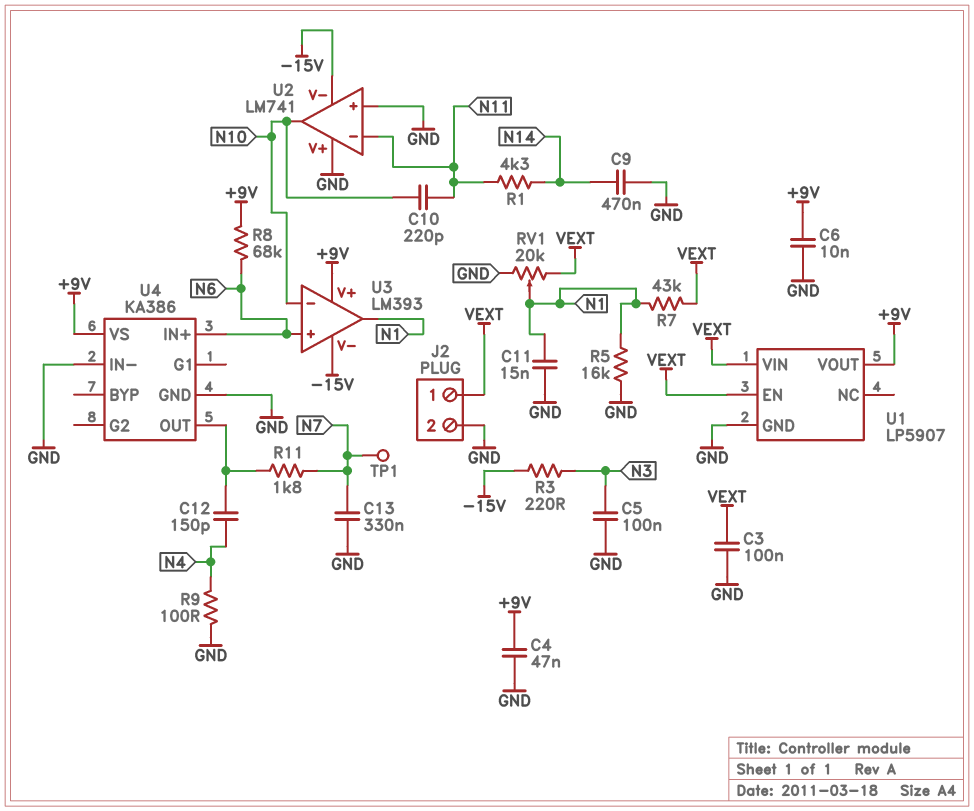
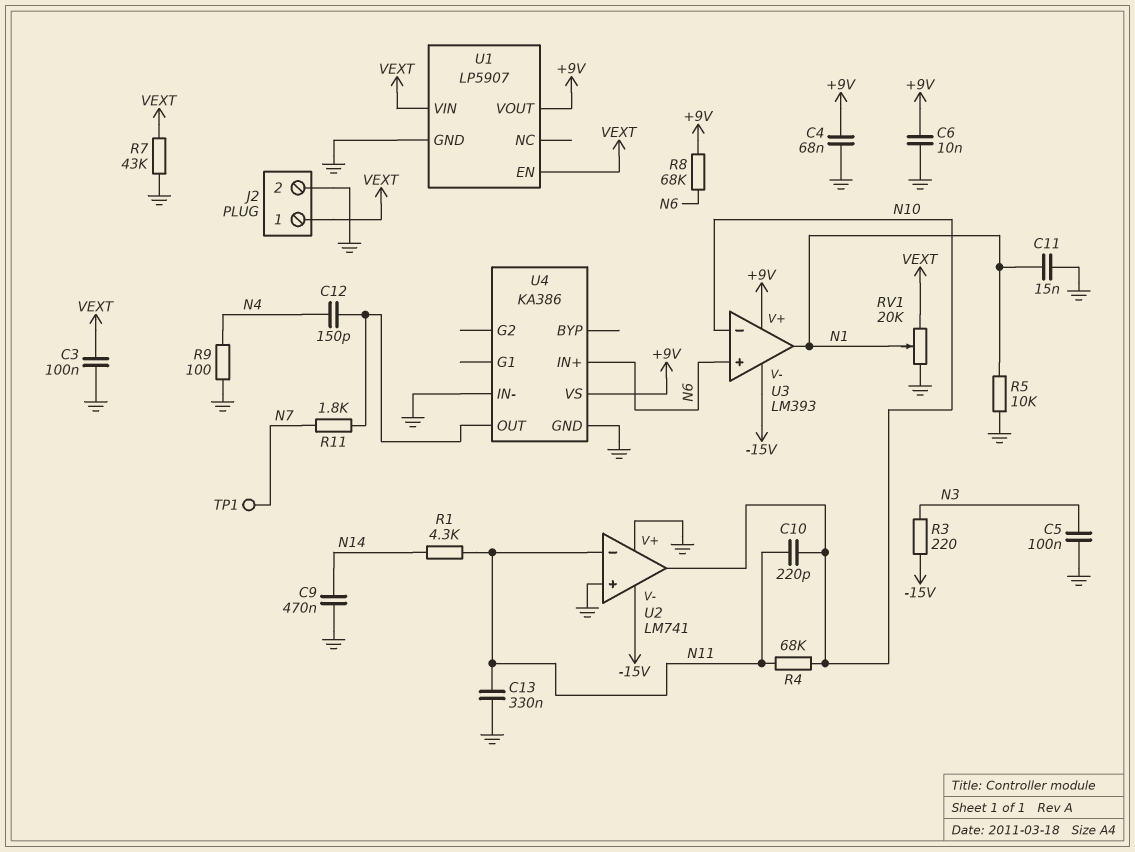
C4: 47nF (+9V, GND) -> 68nF (+9V, GND)
C13: 330nF (GND, N7) -> 330nF (GND, N11)
R4: none -> 68k (N10, N11)
R5: 16k (GND, N1) -> 10k (GND, N1)
R7: 43k (N1, VEXT) -> 43k (GND, VEXT)

